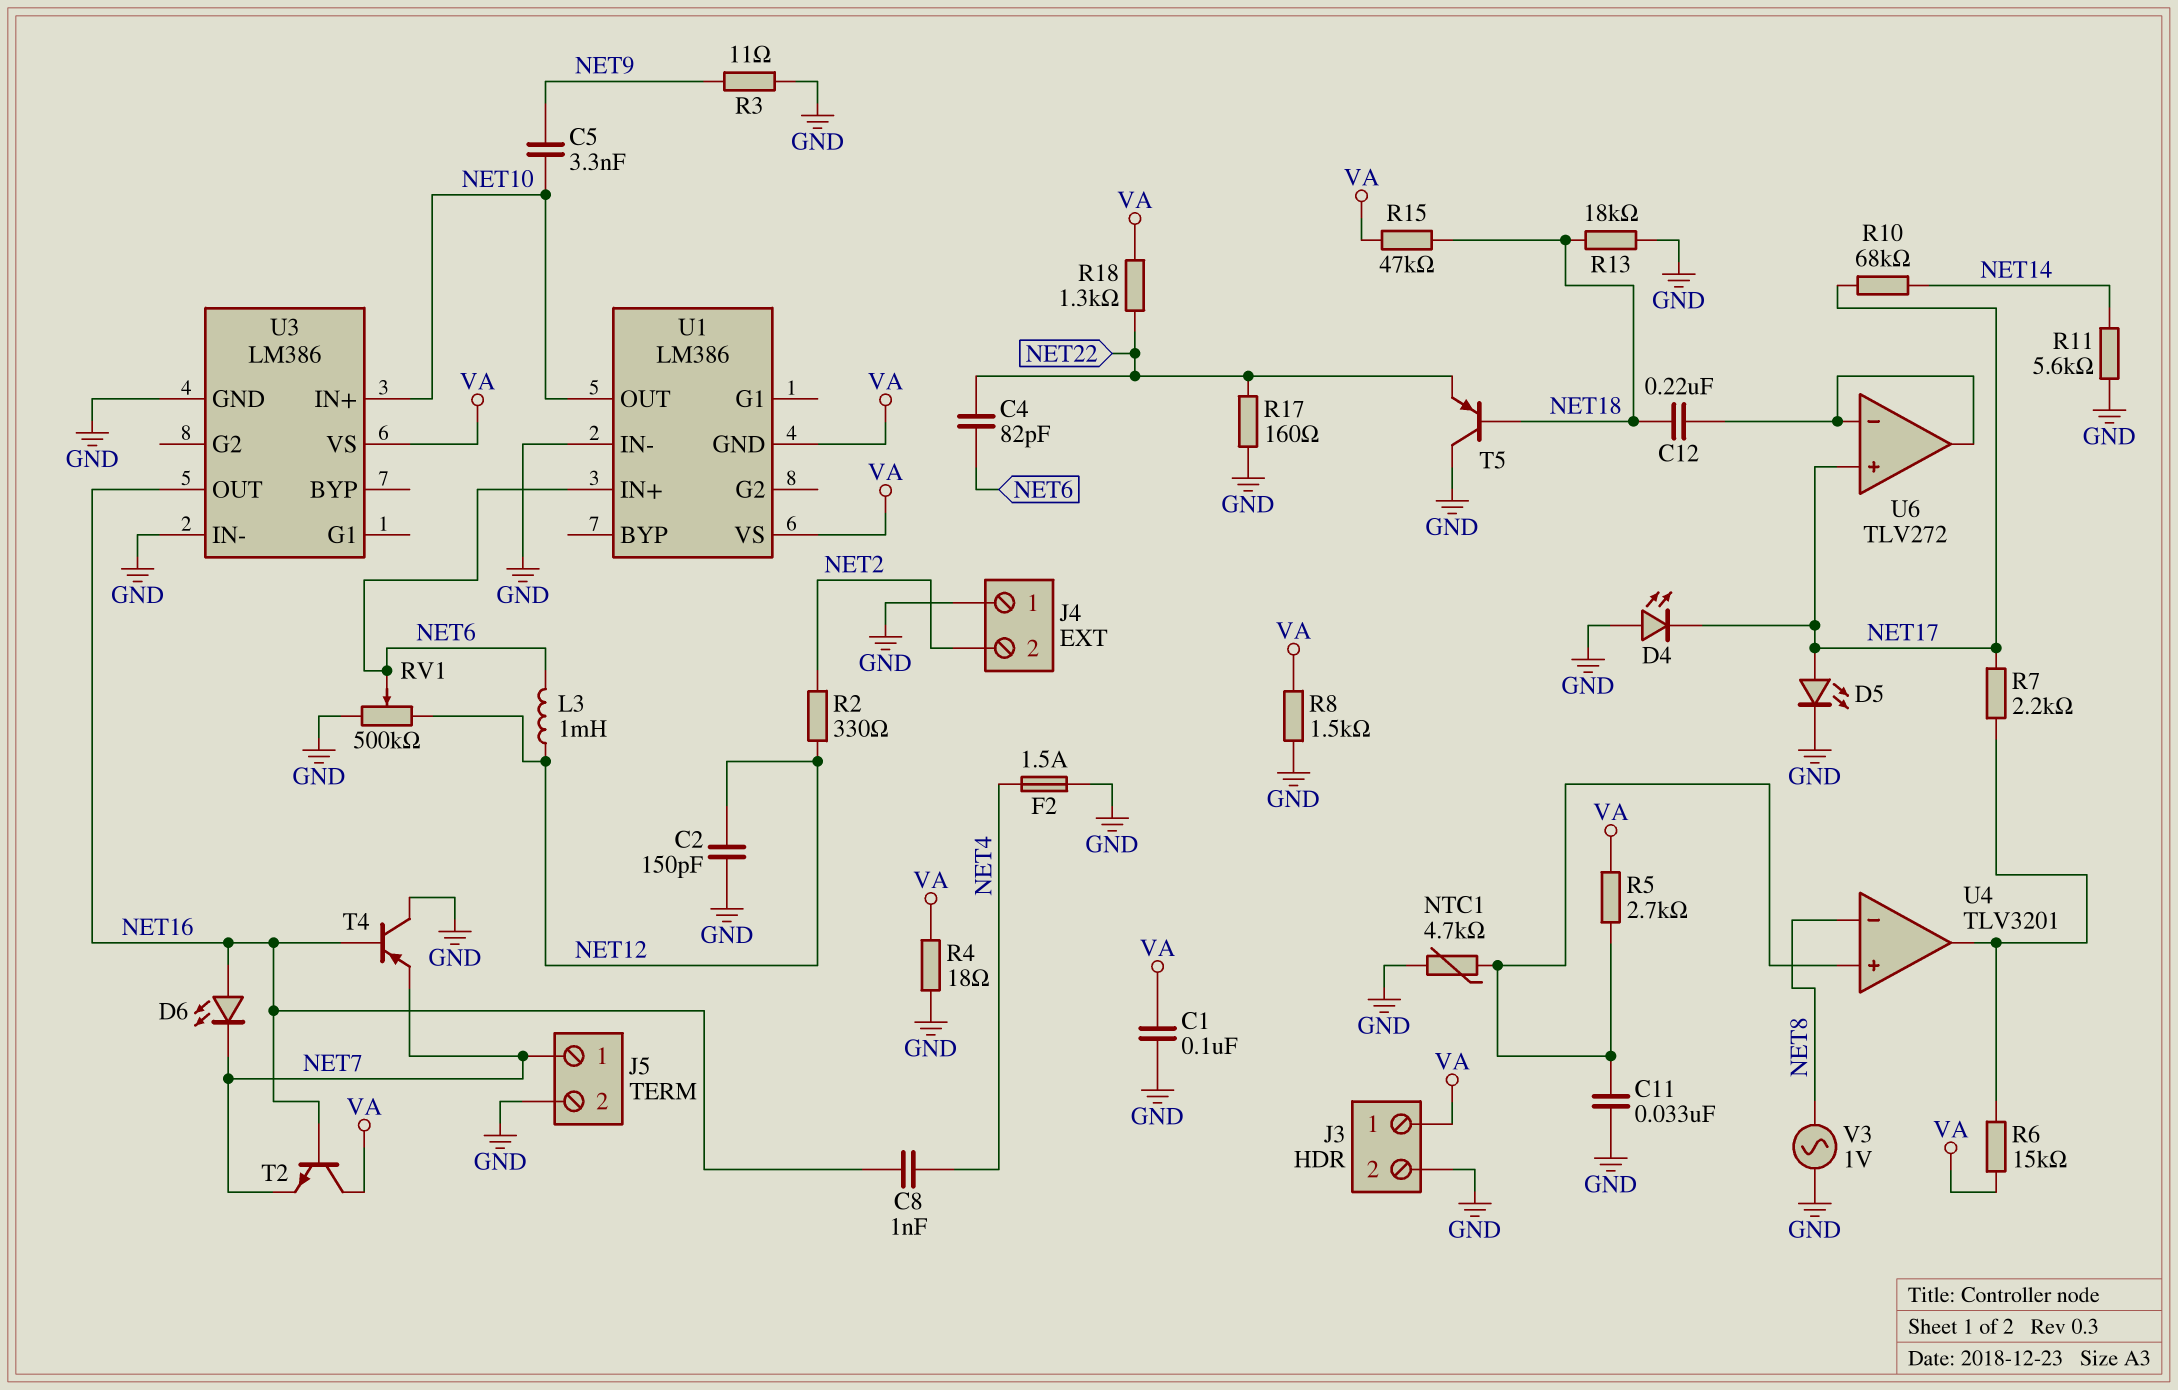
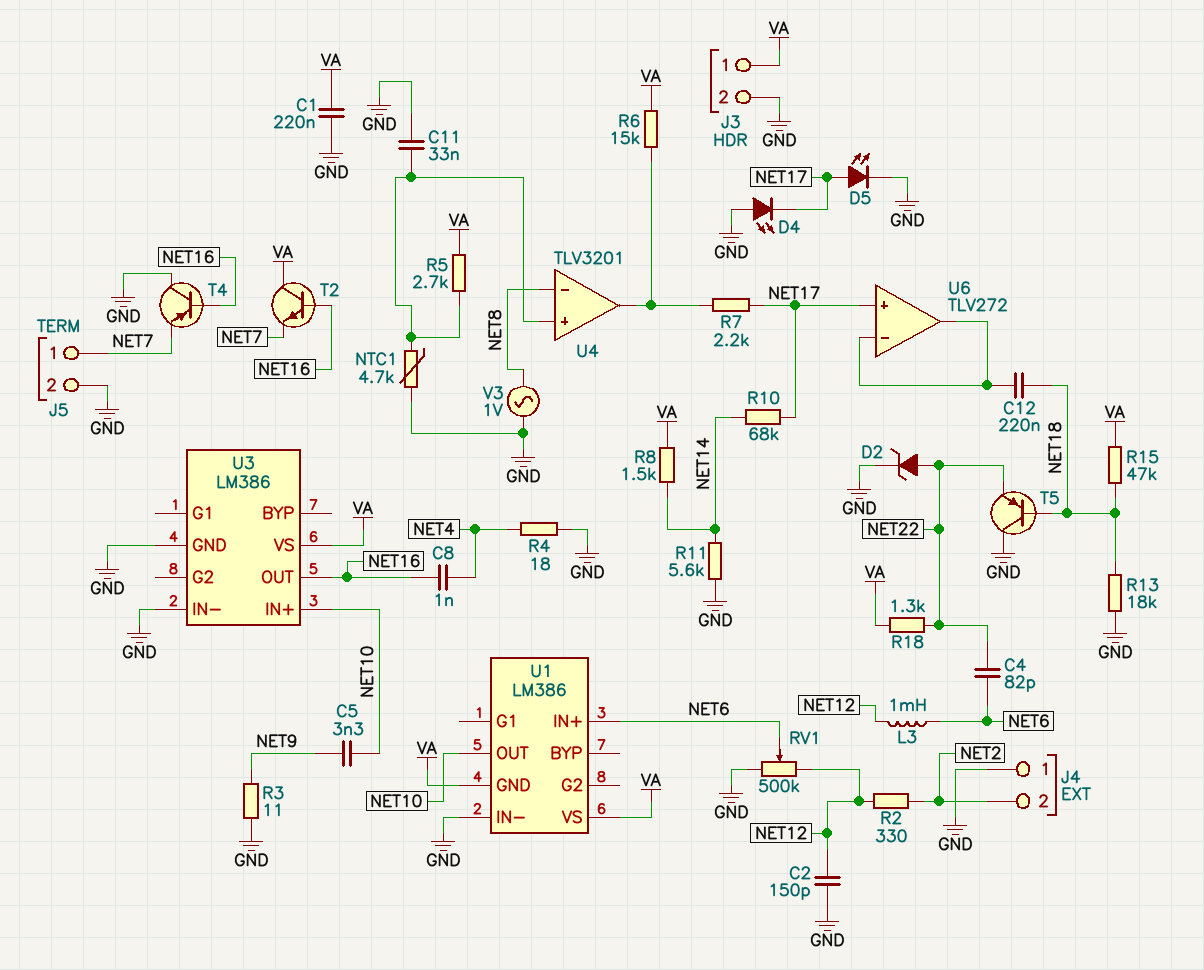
C1: 100nF (GND, VA) -> 220nF (GND, VA)
D2: none -> zener (A NET22, K GND)
D6: LED (A NET16, K NET7) -> none
F2: 1.5A (GND, NET4) -> none
R4: 18 (GND, VA) -> 18 (GND, NET4)
R8: 1.5k (GND, VA) -> 1.5k (NET14, VA)
R17: 160 (GND, NET22) -> none

